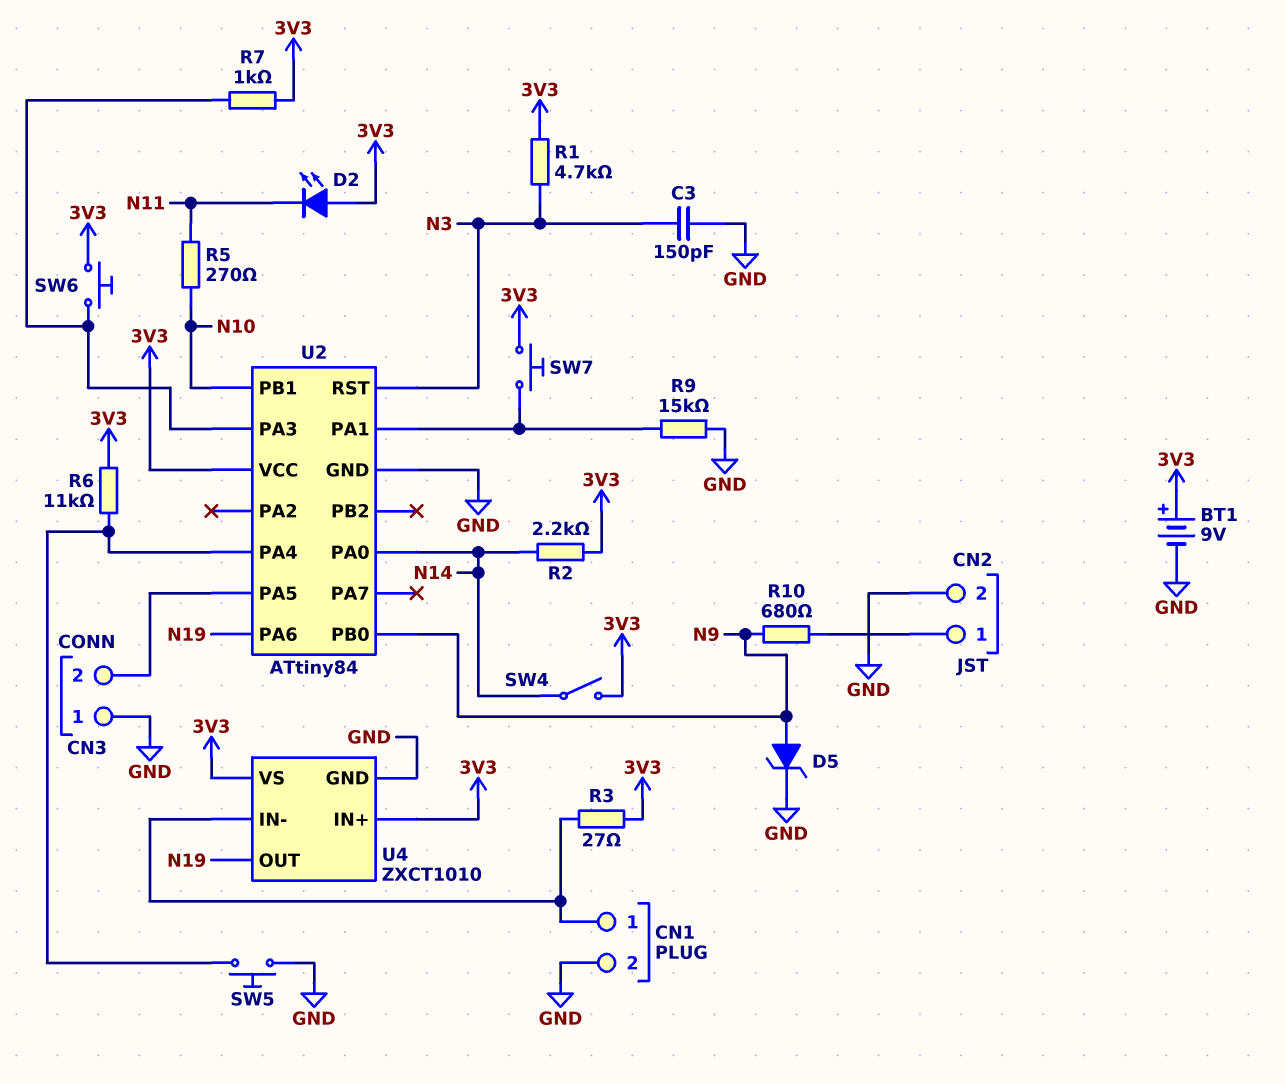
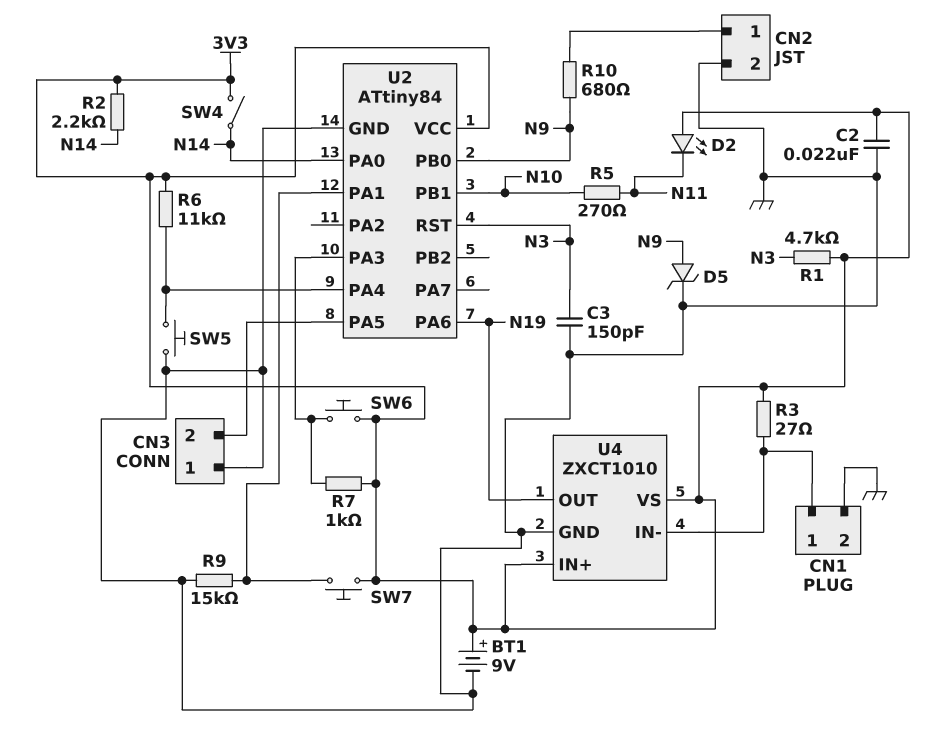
C2: none -> 22nF (3V3, GND)

